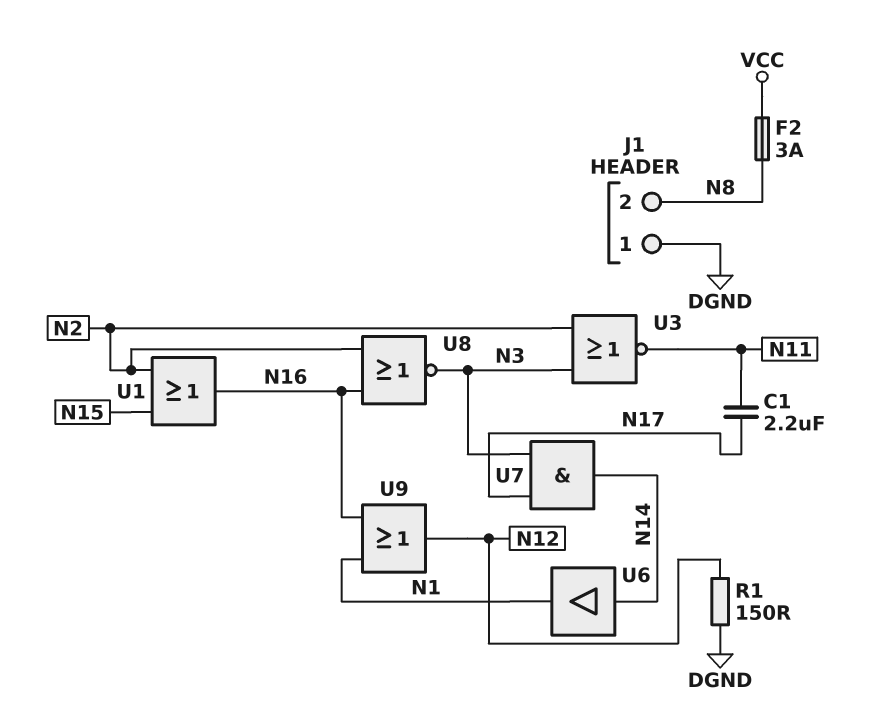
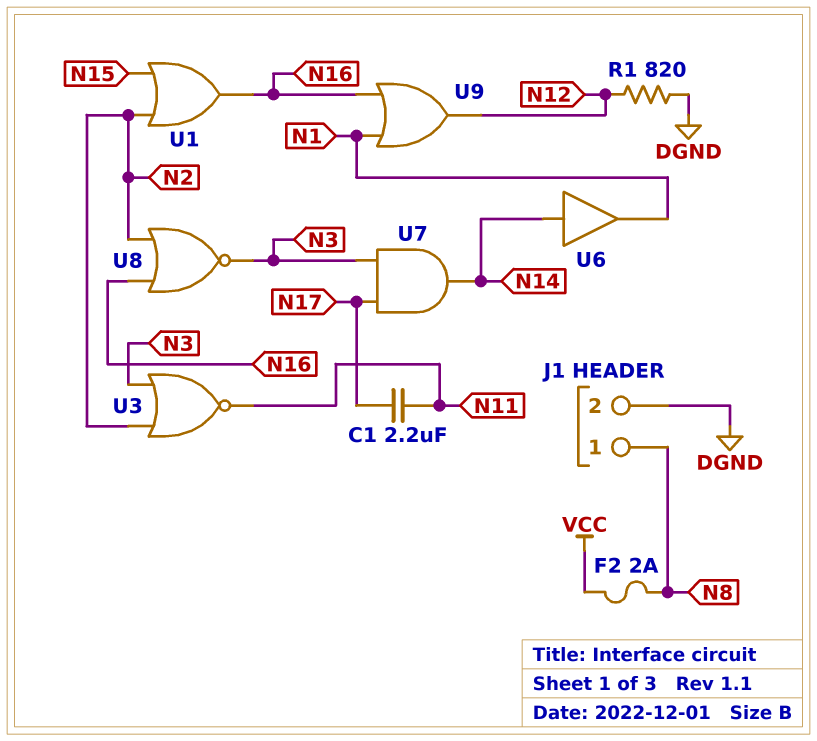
F2: 3A (N8, VCC) -> 2A (N8, VCC)
J1 pin 1: DGND -> N8
J1 pin 2: N8 -> DGND
R1: 150 (DGND, N12) -> 820 (DGND, N12)

